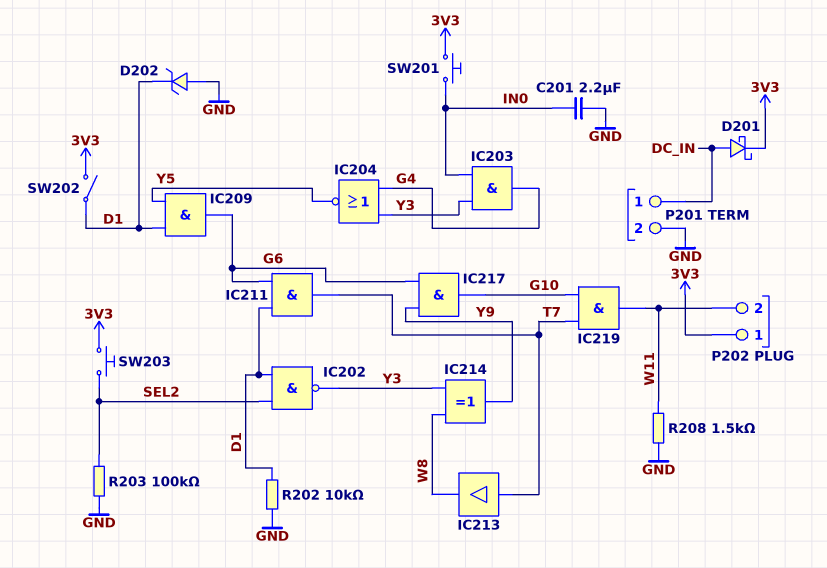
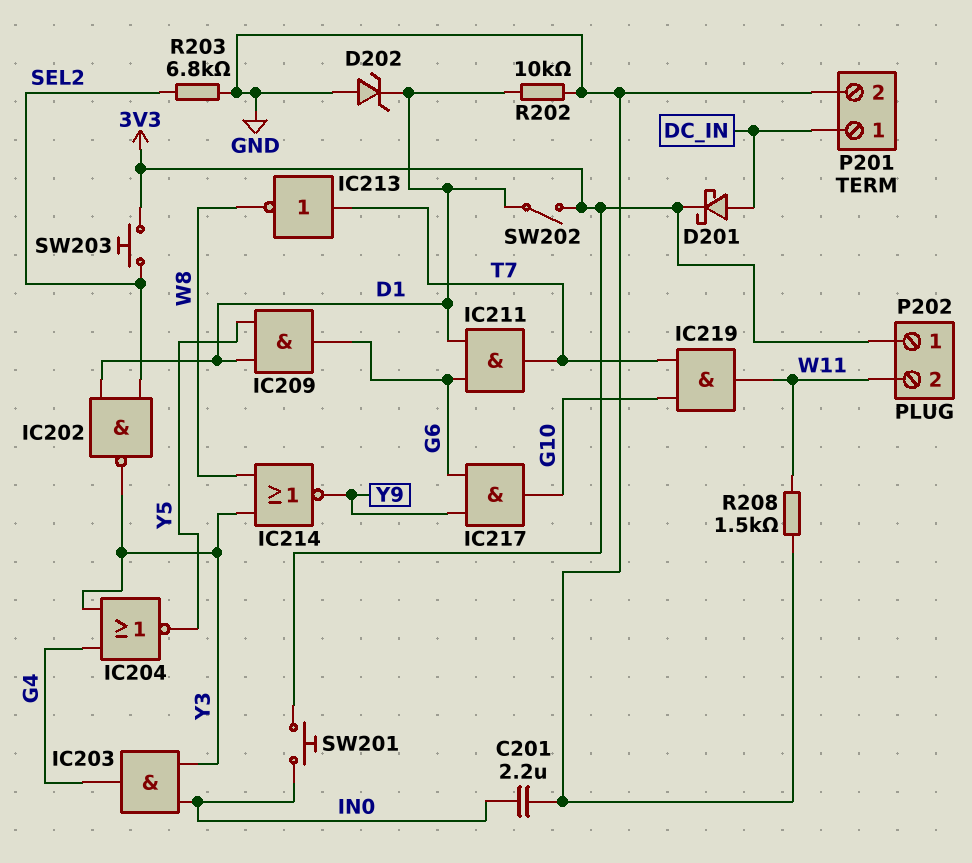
IC213: buffer (in T7, out W8) -> NOT (in T7, out W8)
IC214: XOR (in W8, in Y3, out Y9) -> NOR (in W8, in Y3, out Y9)
R203: 100k (GND, SEL2) -> 6.8k (GND, SEL2)

